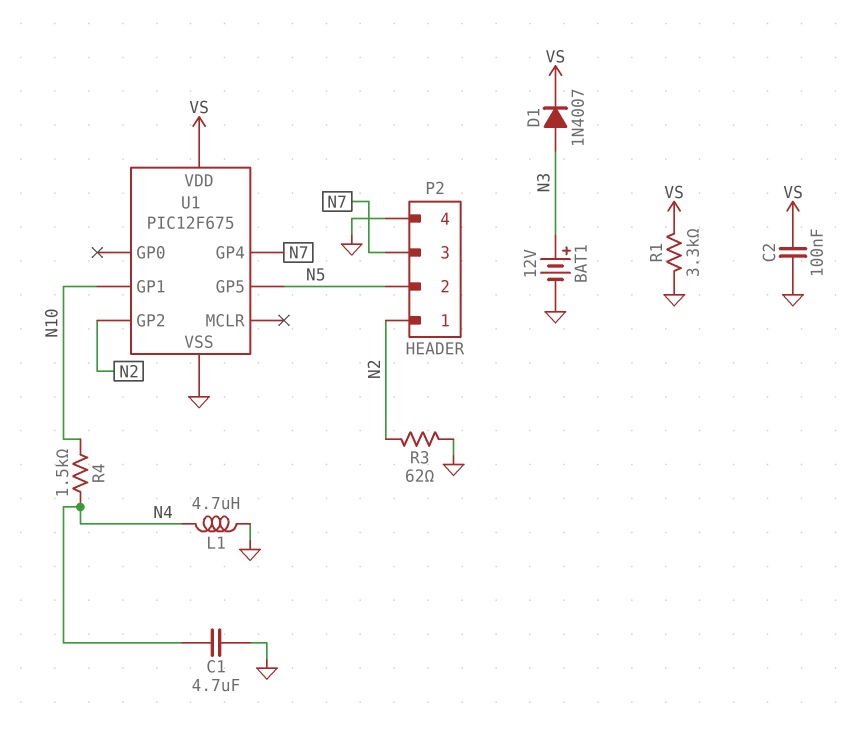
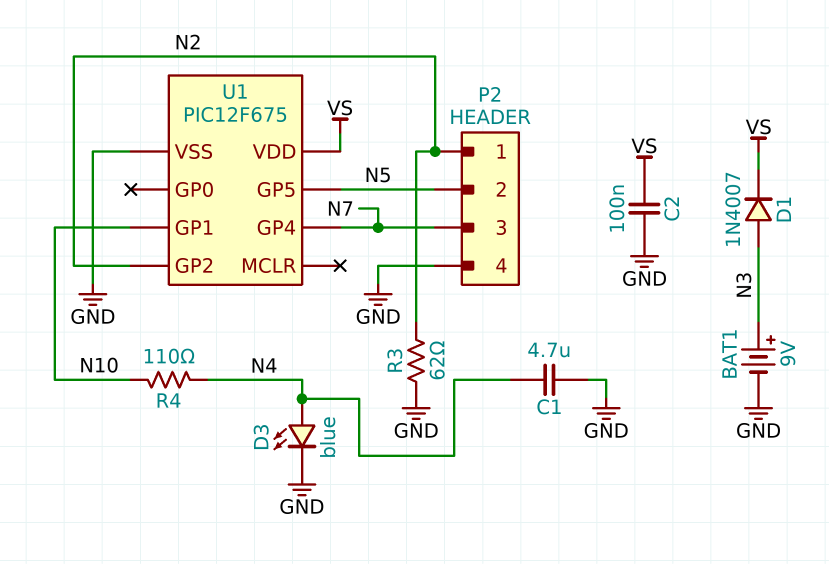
BAT1: 12V (plus N3, minus GND) -> 9V (plus N3, minus GND)
D3: none -> LED blue (A N4, K GND)
L1: 4.7uH (GND, N4) -> none
R1: 3.3k (GND, VS) -> none
R4: 1.5k (N4, N10) -> 110 (N4, N10)

